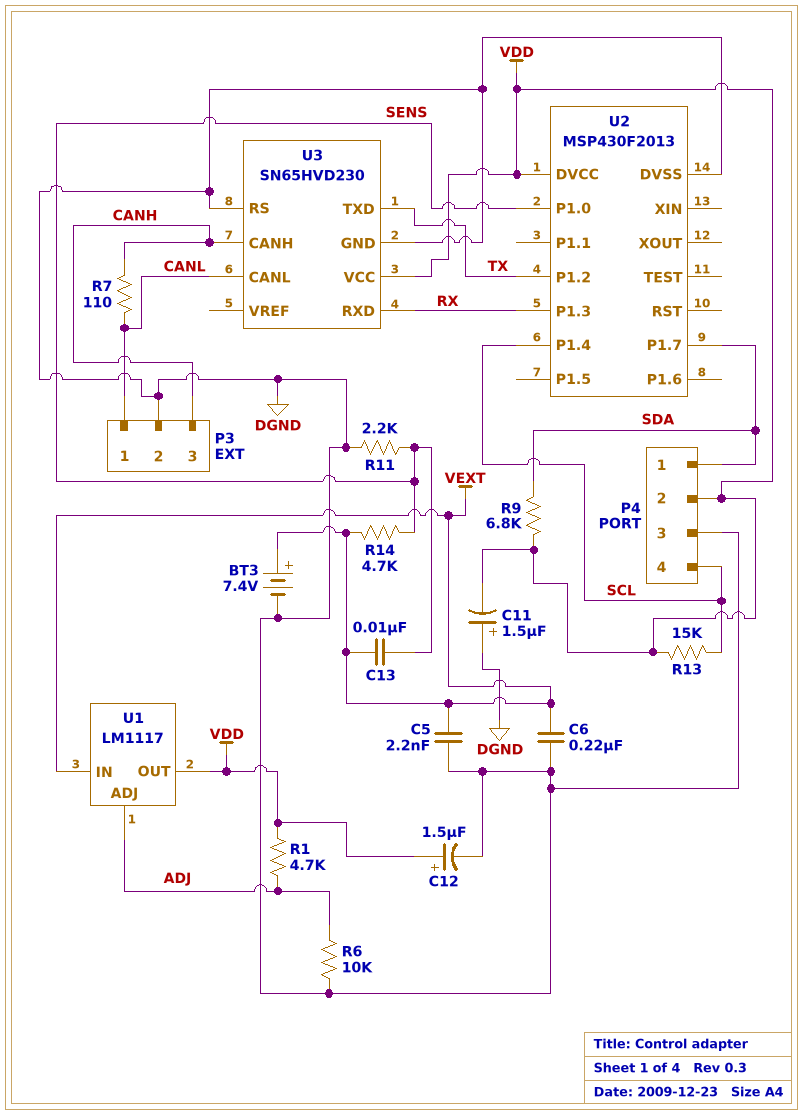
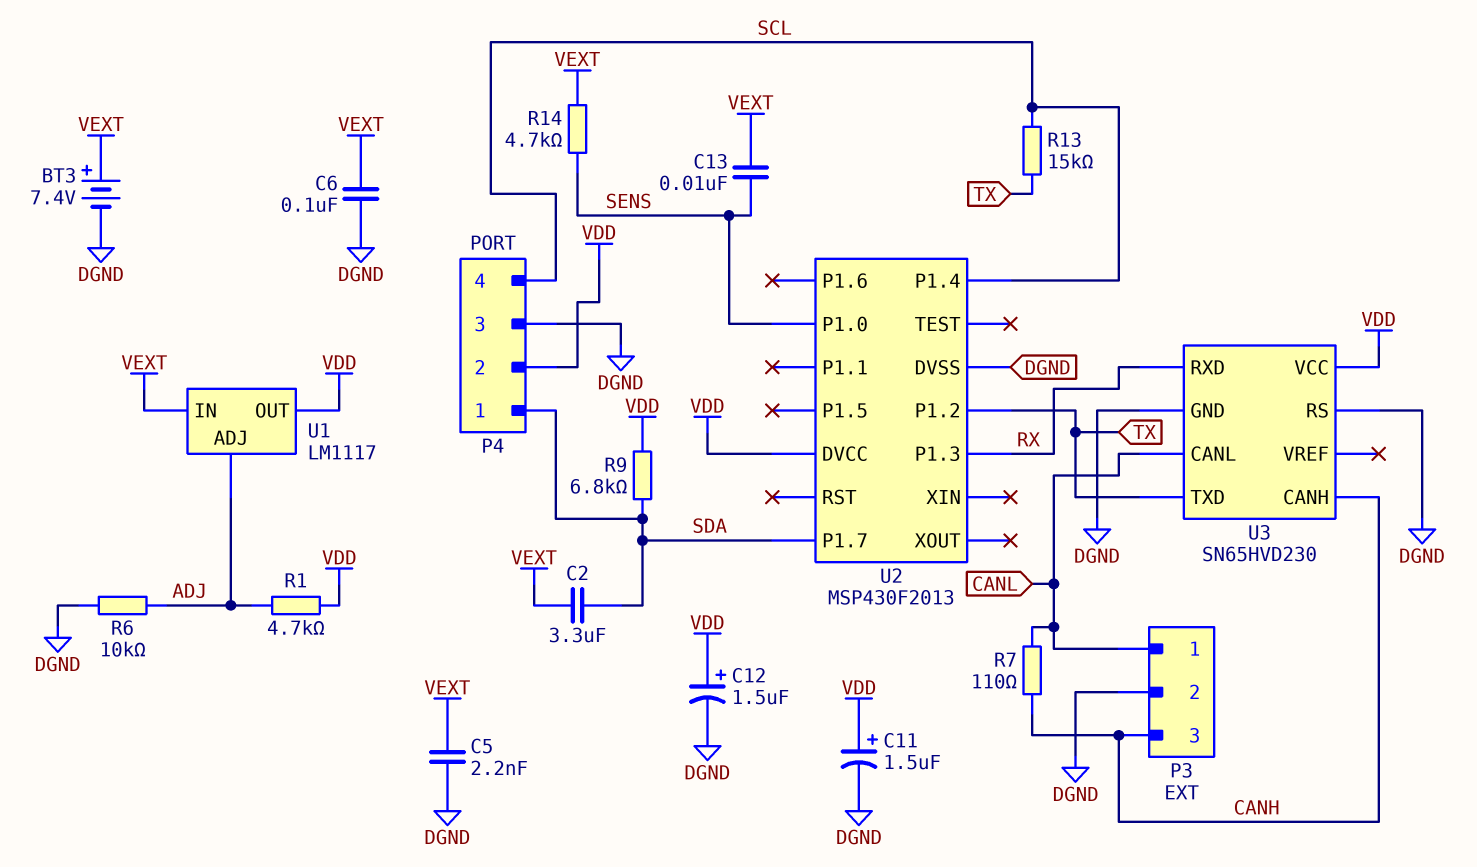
C2: none -> 3.3uF (SDA, VEXT)
C6: 220nF (DGND, VEXT) -> 100nF (DGND, VEXT)
C11: 1.5uF (plus DGND, minus VDD) -> 1.5uF (plus VDD, minus DGND)
R11: 2.2k (DGND, SENS) -> none
R13: 15k (SCL, VDD) -> 15k (SCL, TX)

